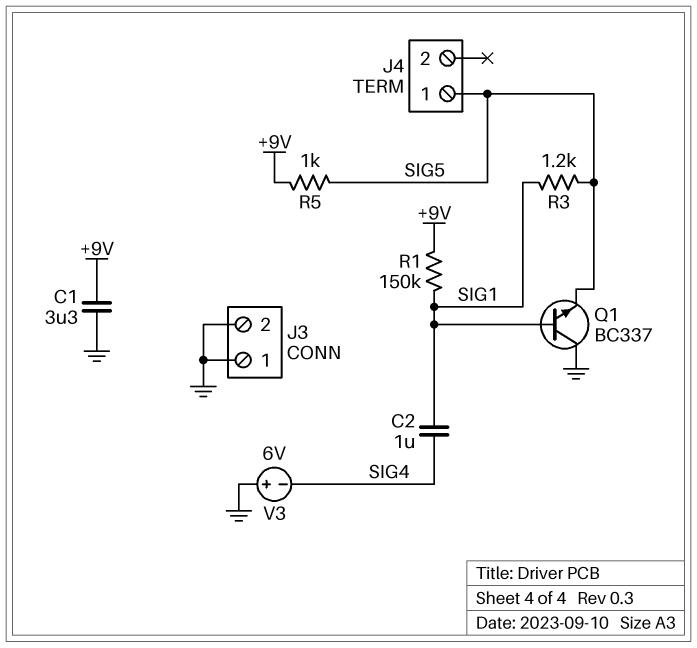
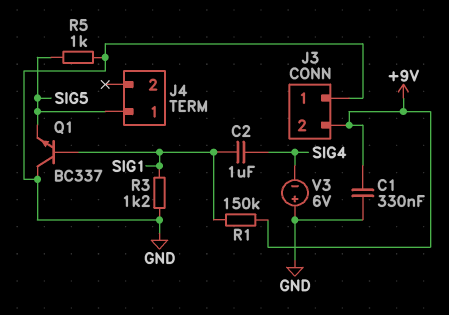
C1: 3.3uF (+9V, GND) -> 330nF (+9V, GND)
J3 pin 2: GND -> +9V
R3: 1.2k (SIG1, SIG5) -> 1.2k (GND, SIG1)
R5: 1k (+9V, SIG5) -> 1k (GND, SIG5)

